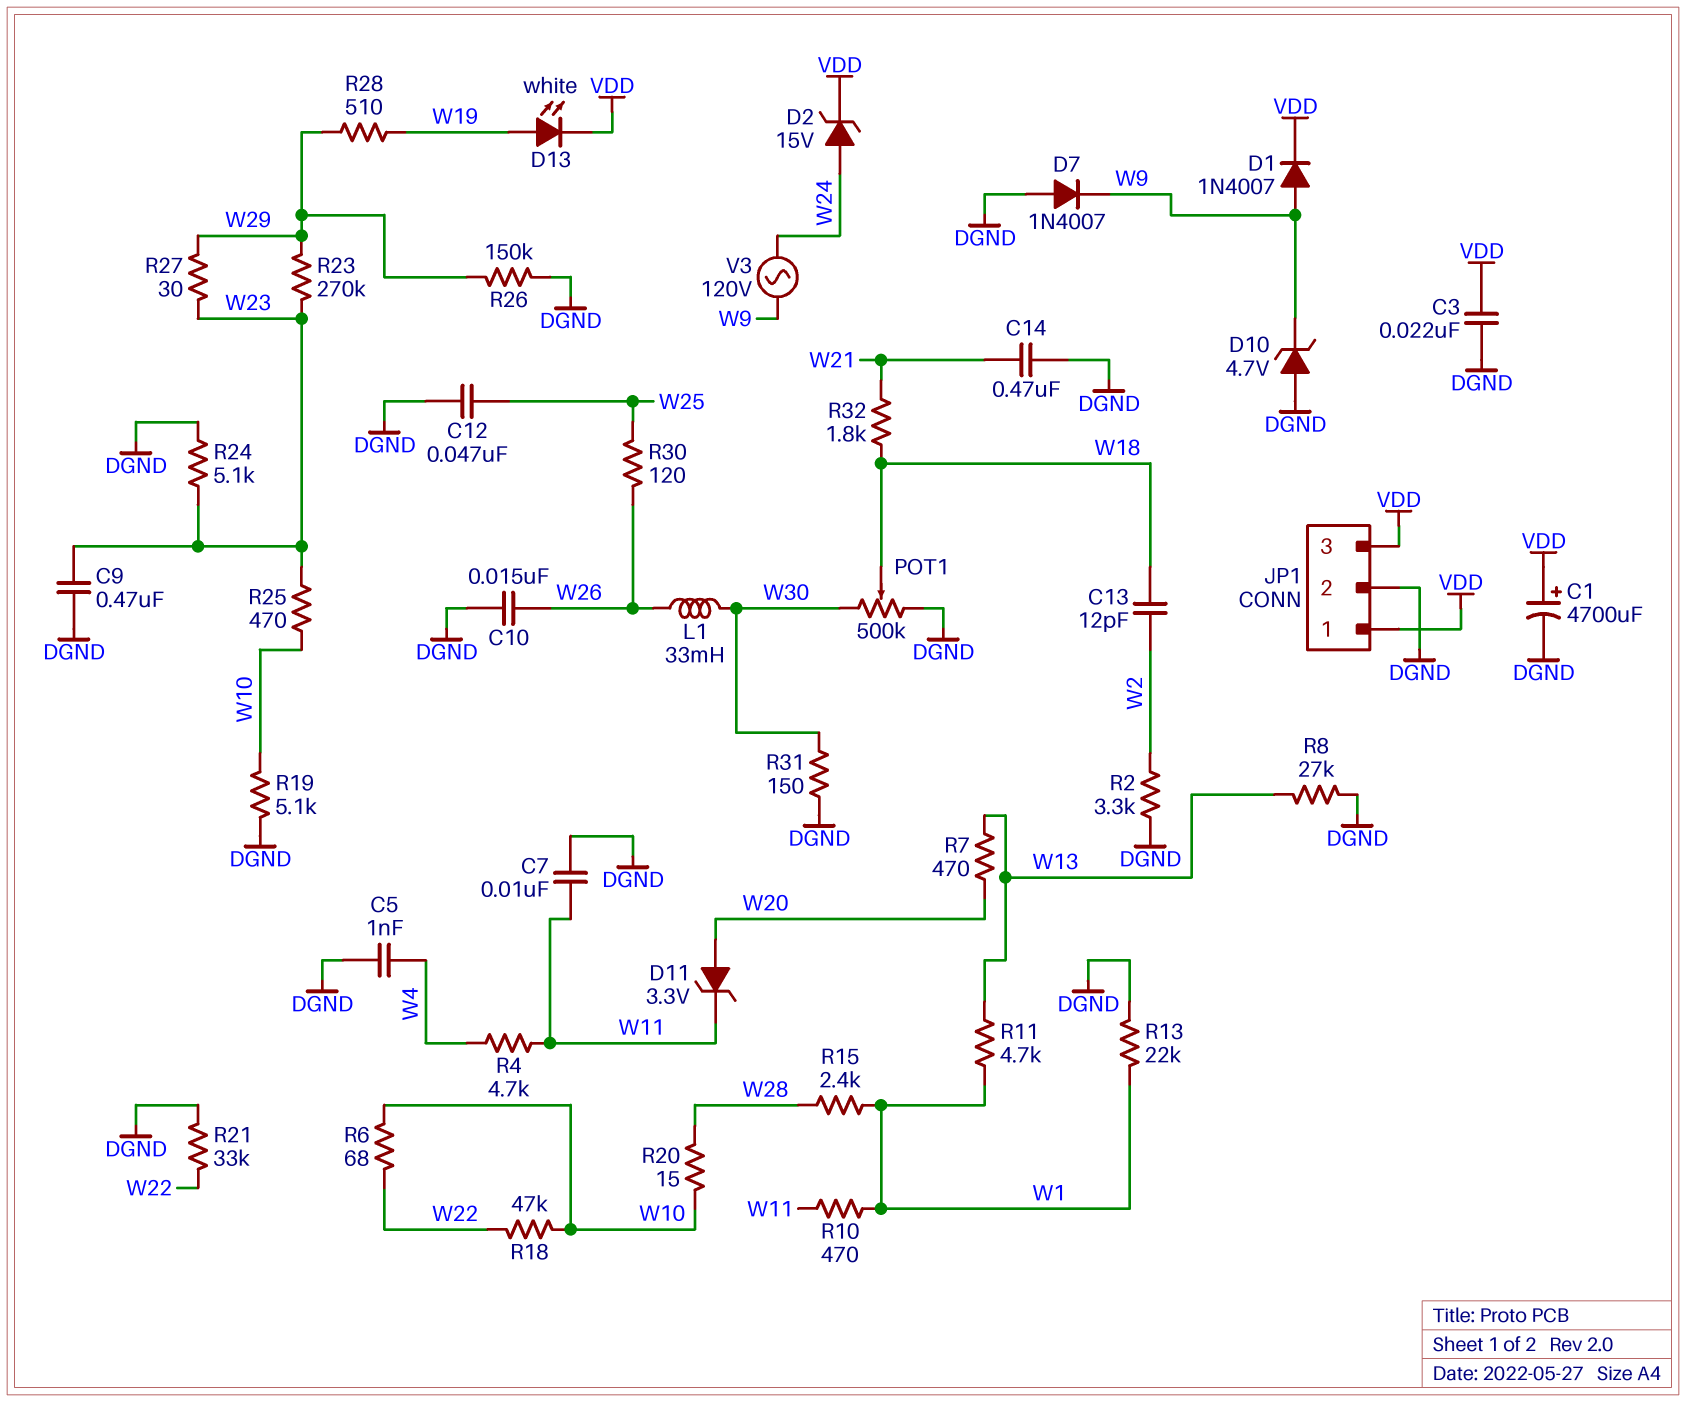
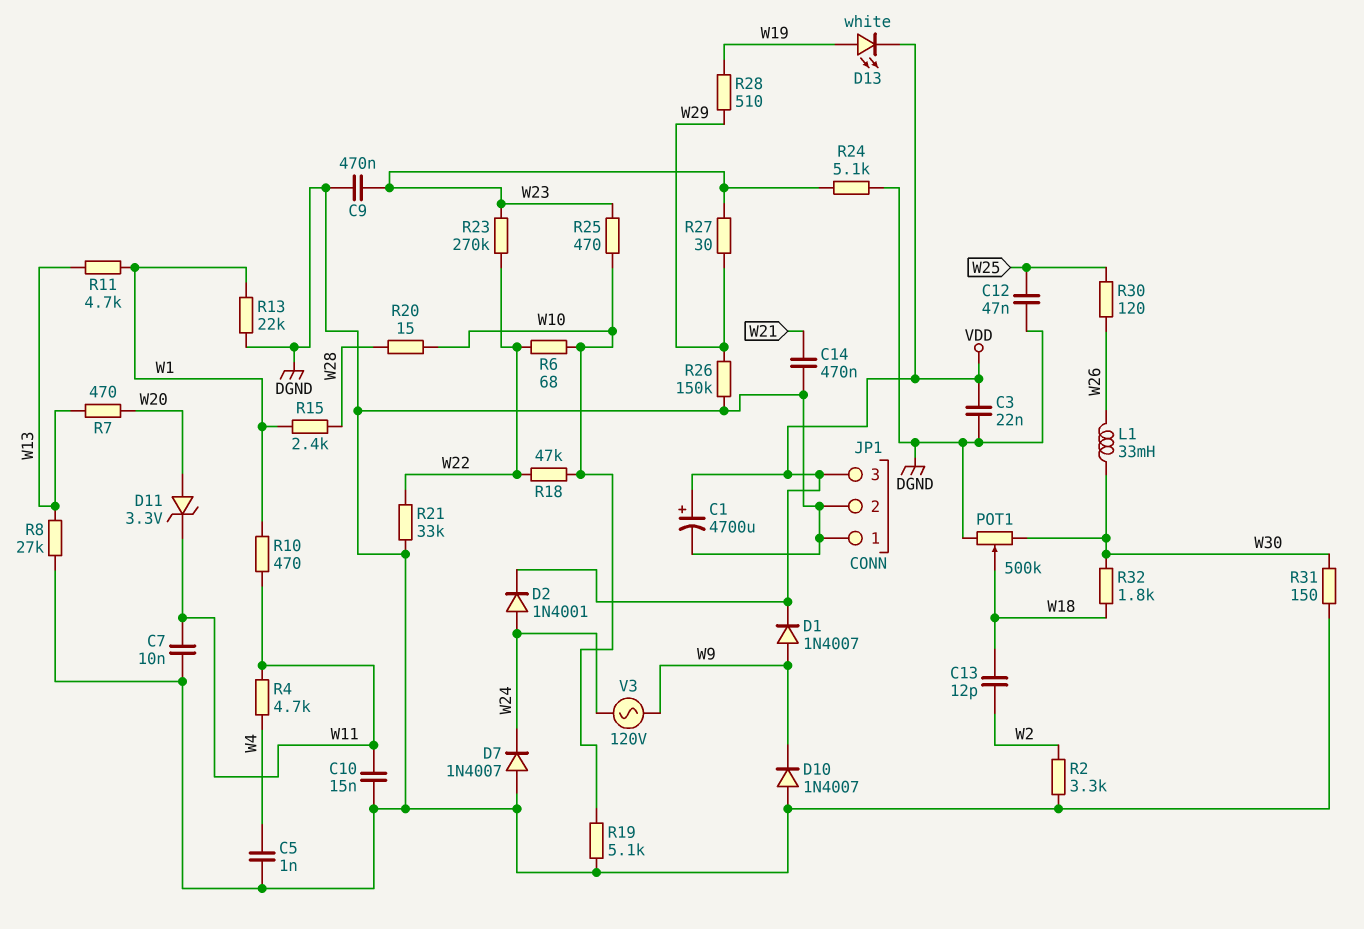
C10: 15nF (DGND, W26) -> 15nF (DGND, W11)
D2: zener 15V (A W24, K VDD) -> diode 1N4001 (A W24, K VDD)
D7: diode 1N4007 (A DGND, K W9) -> diode 1N4007 (A DGND, K W24)
D10: zener 4.7V (A DGND, K W9) -> diode 1N4007 (A DGND, K W9)
JP1 pin 1: VDD -> DGND
R23: 270k (W23, W29) -> 270k (W22, W23)
R32: 1.8k (W18, W21) -> 1.8k (W18, W30)

